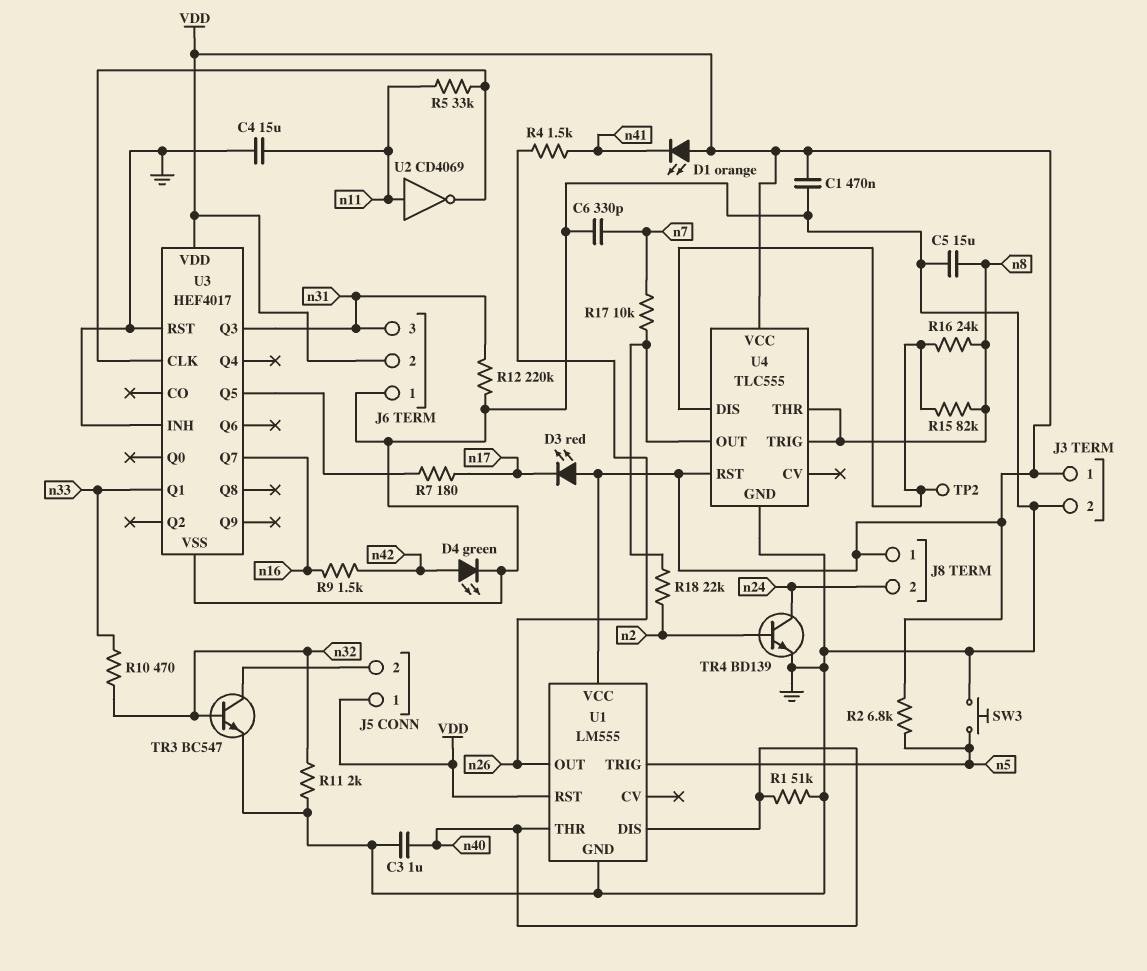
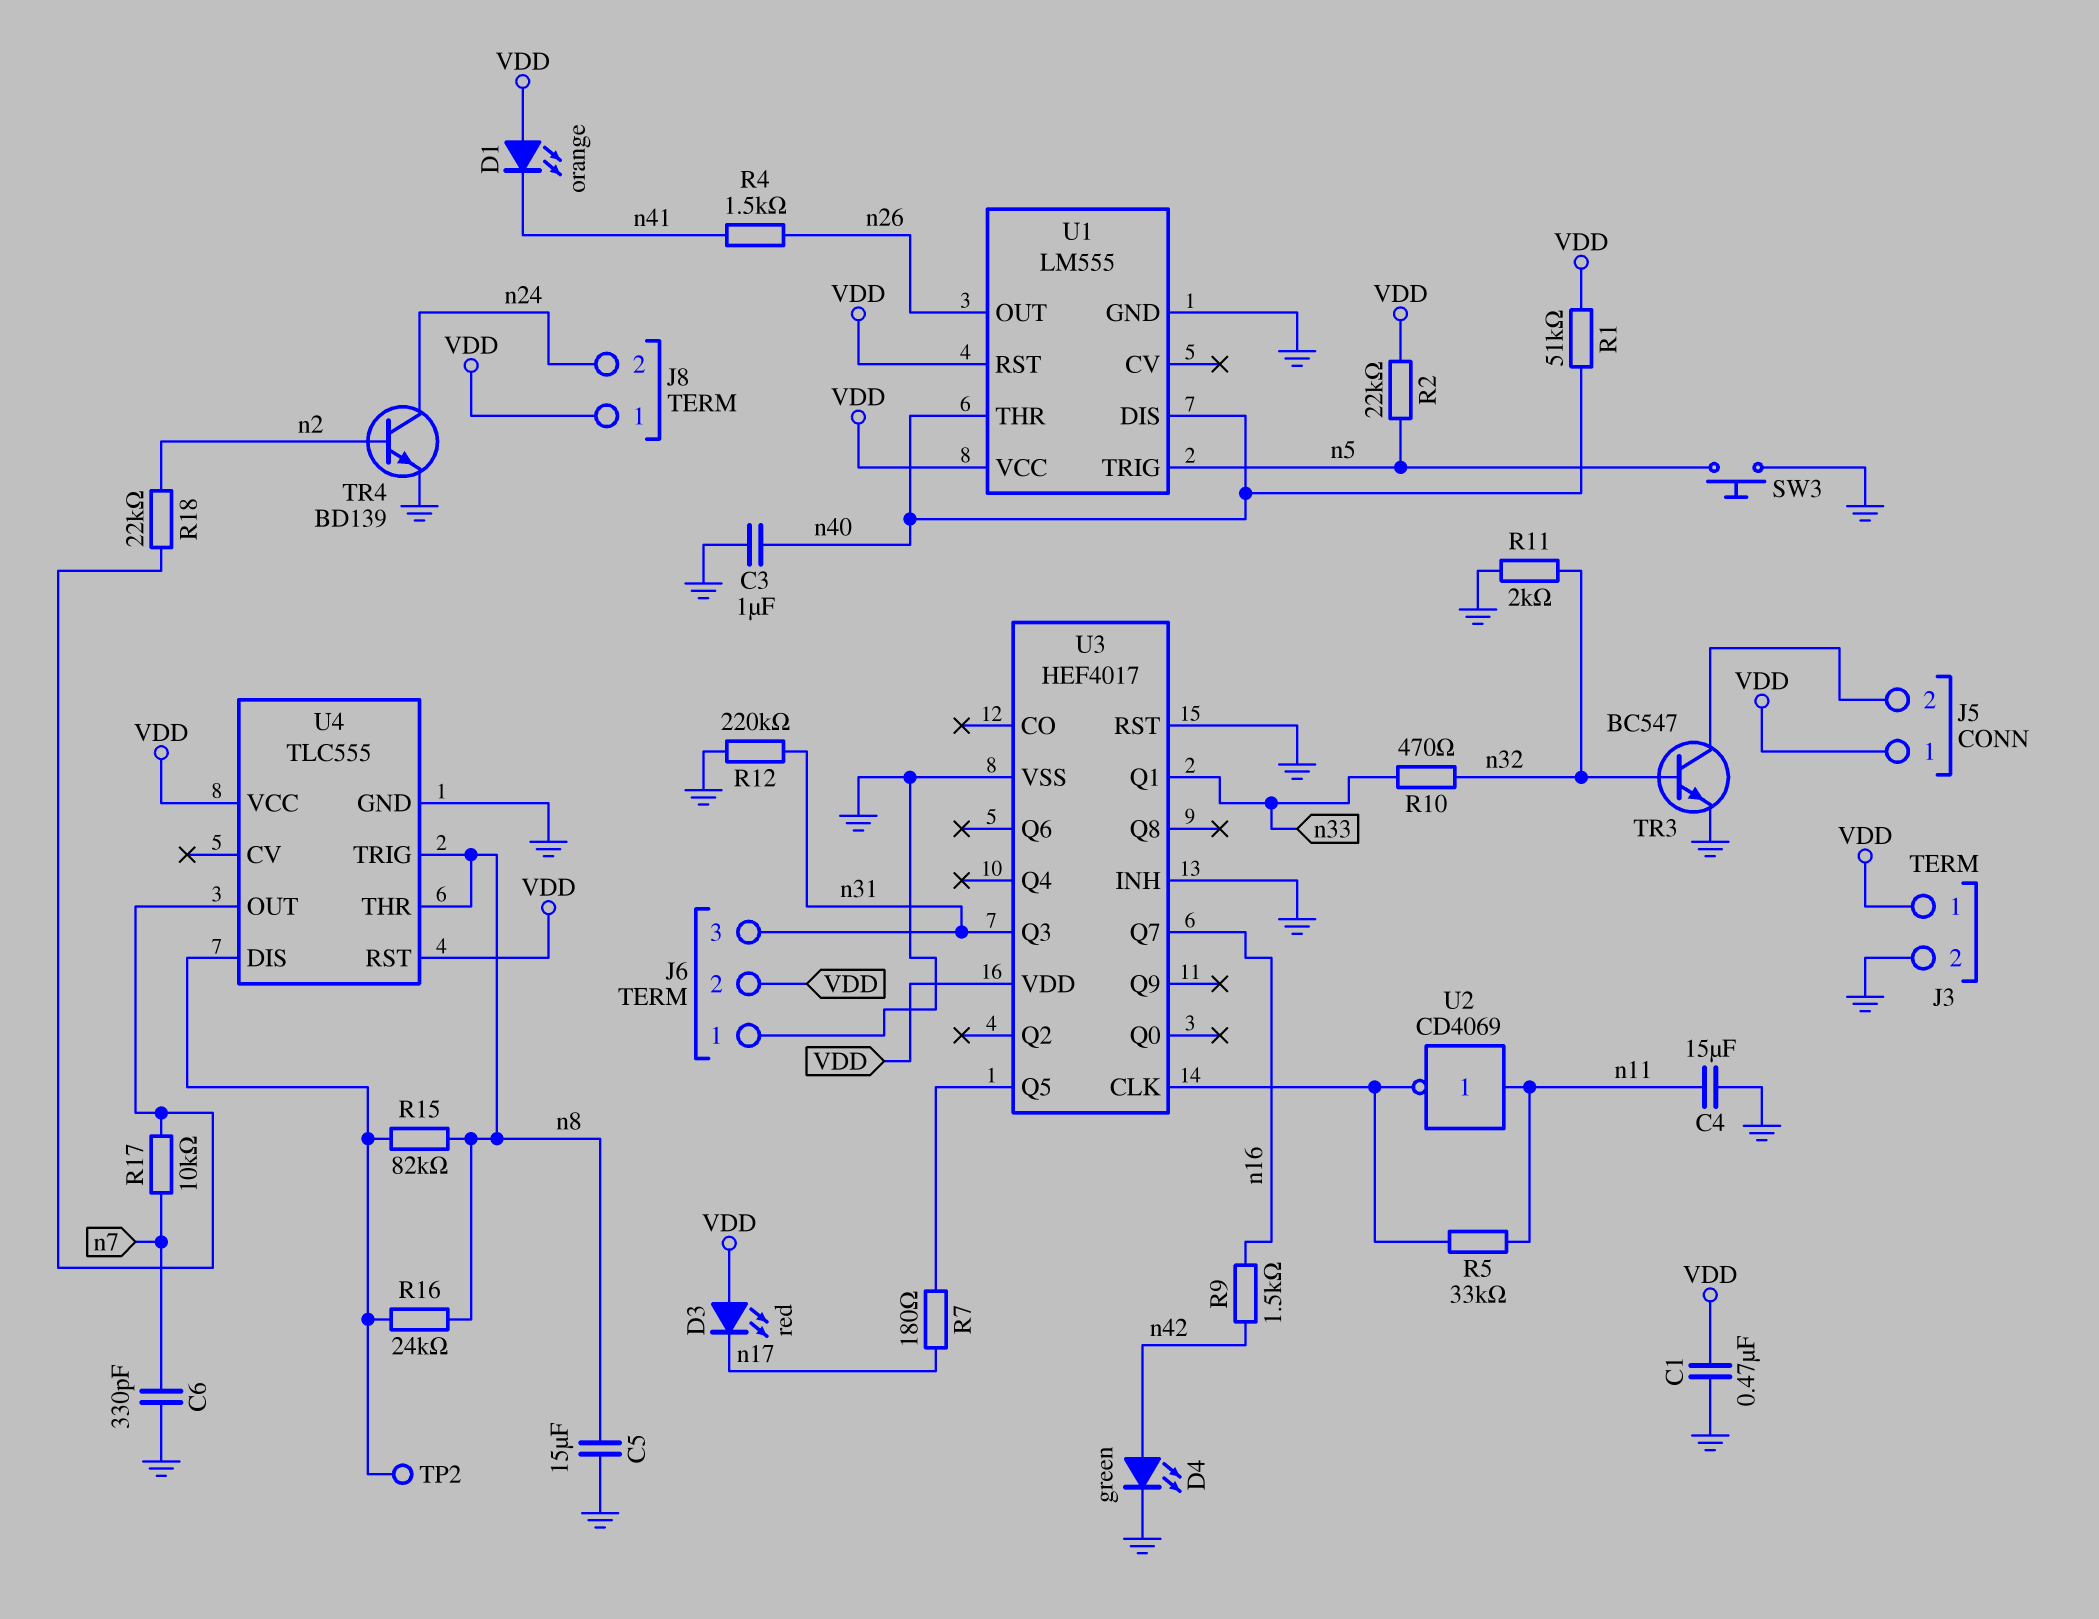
R1: 51k (GND, n40) -> 51k (VDD, n40)
R2: 6.8k (VDD, n5) -> 22k (VDD, n5)

